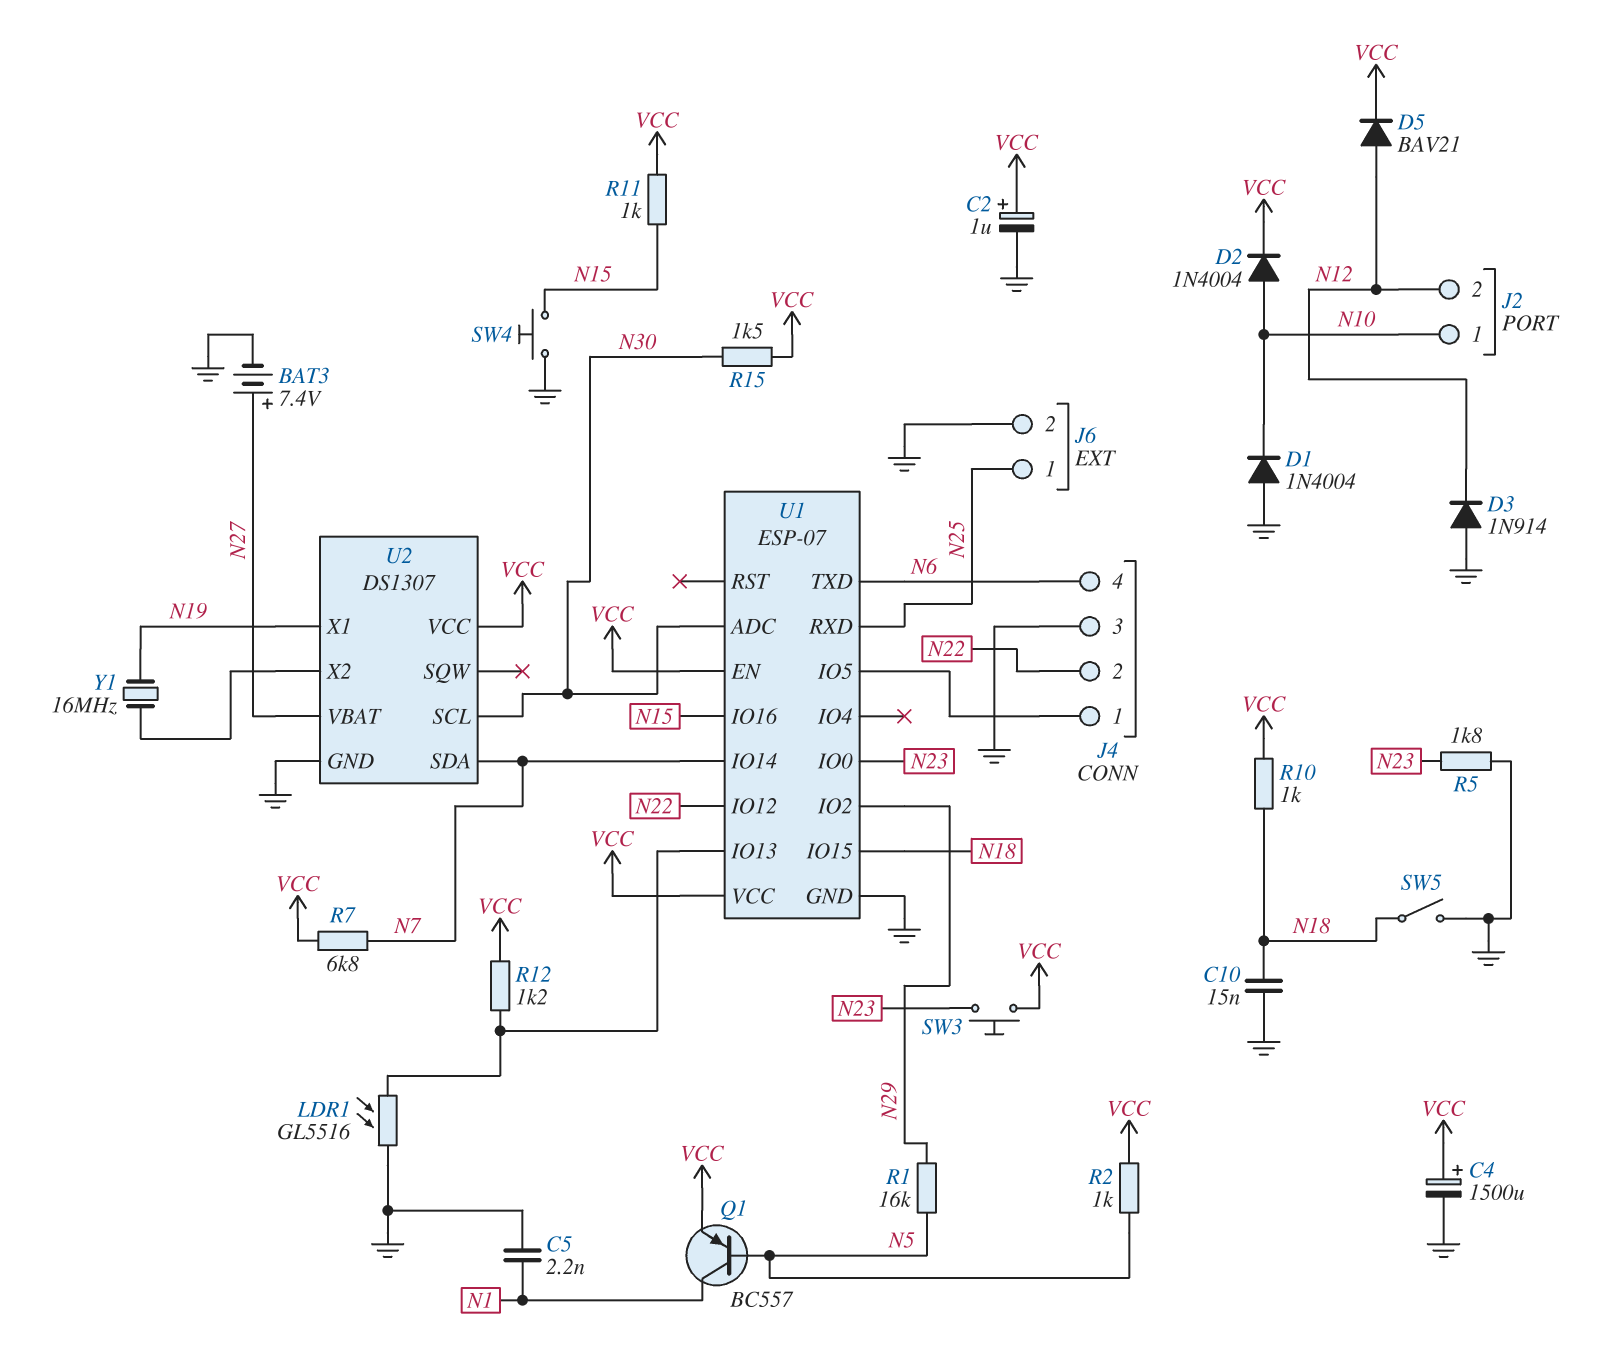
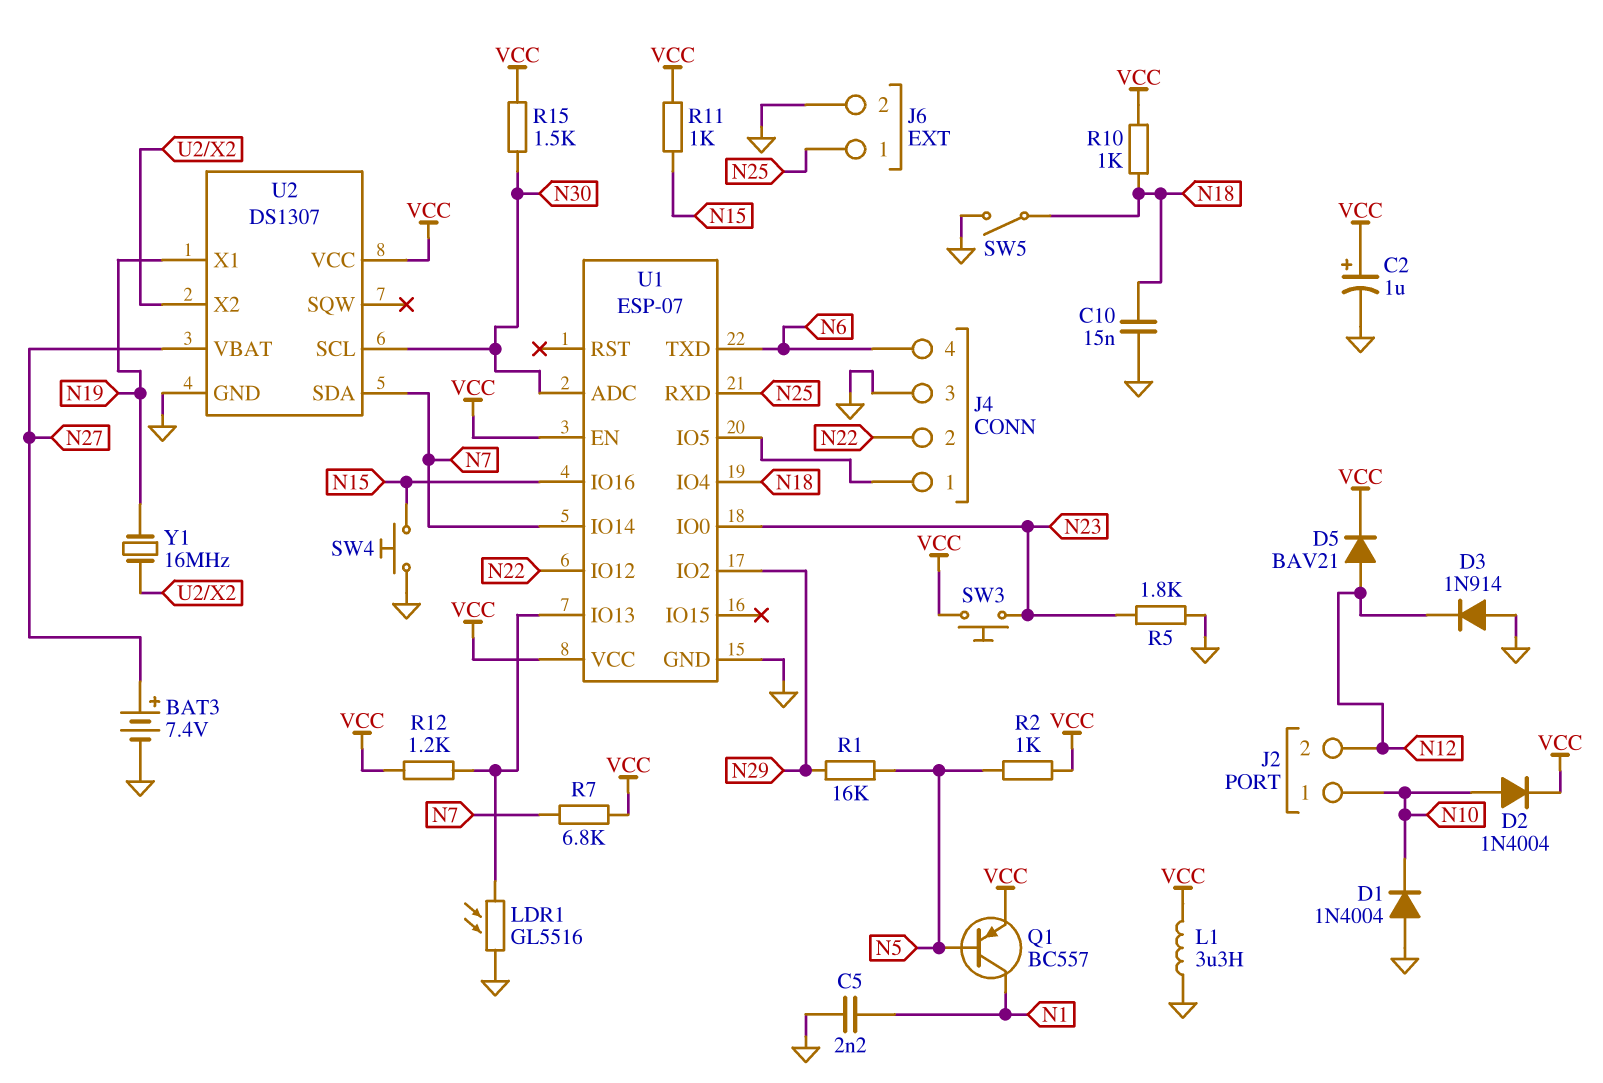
C4: 1500uF (plus VCC, minus GND) -> none
L1: none -> 3.3uH (GND, VCC)
U1 pin IO4: none -> N18
U1 pin IO15: N18 -> none

